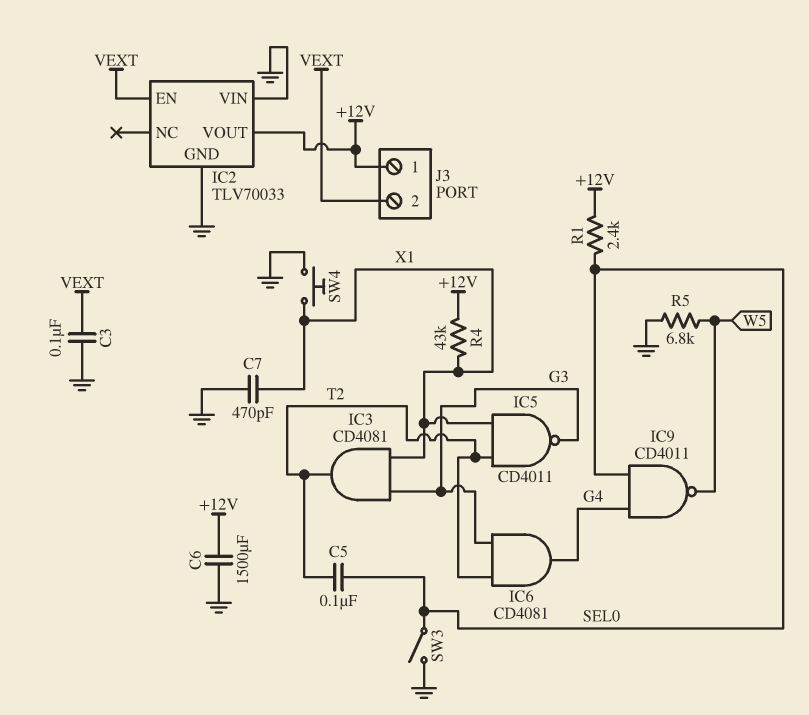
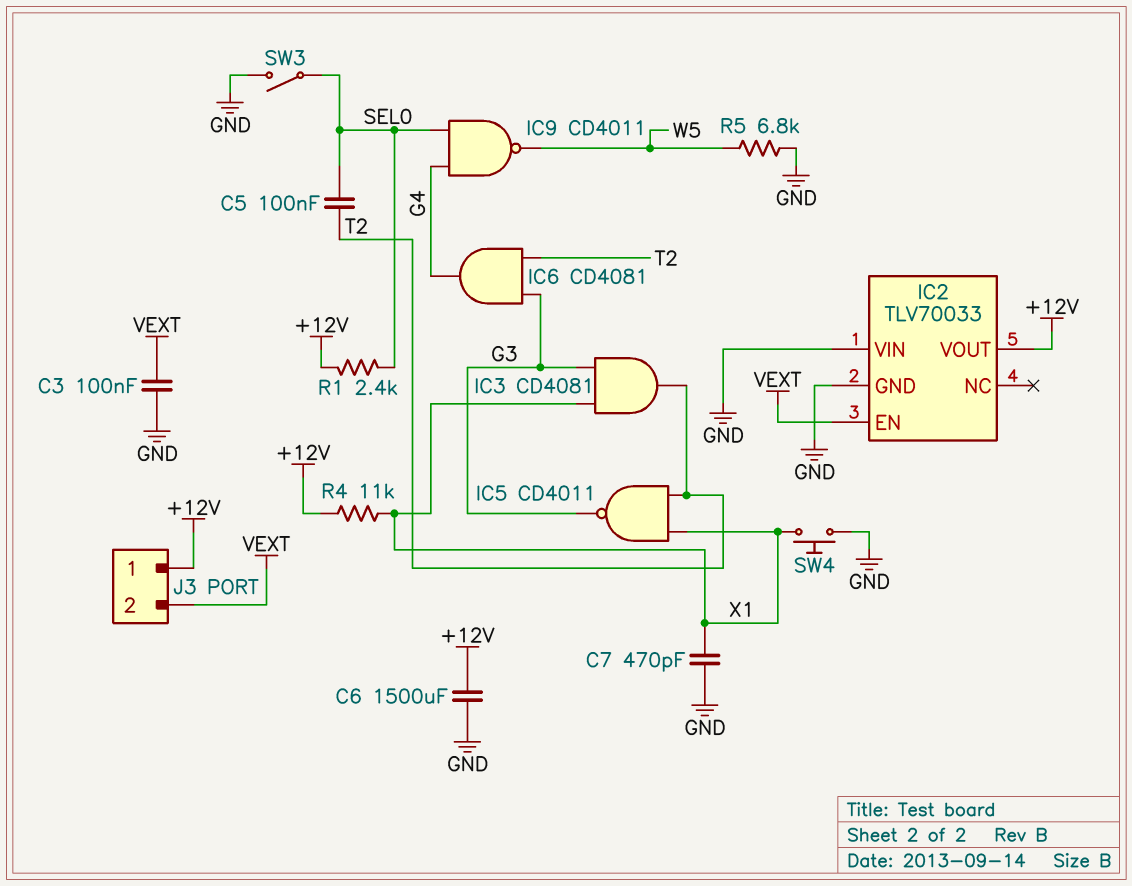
R4: 43k (+12V, X1) -> 11k (+12V, X1)

